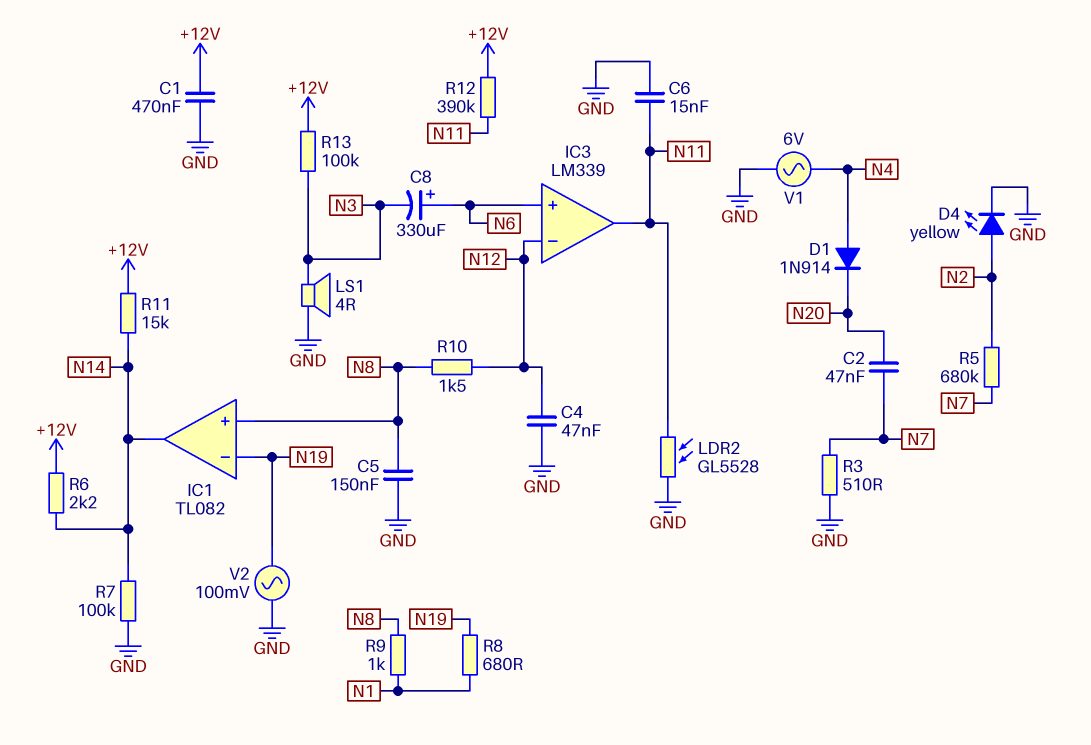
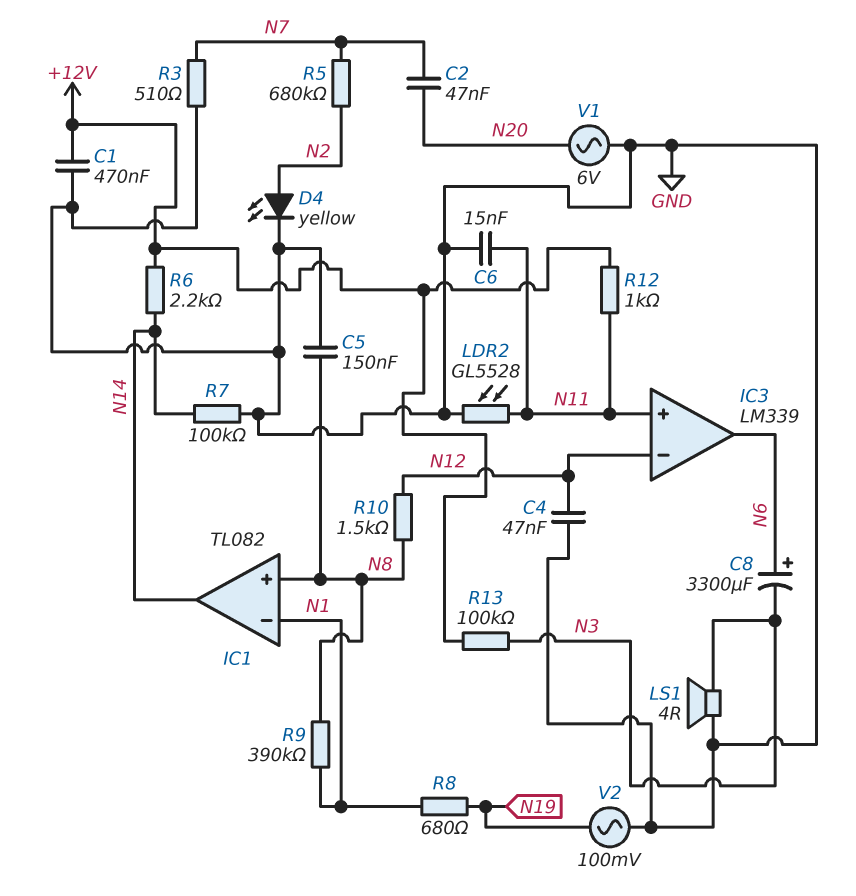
C8: 330uF (plus N6, minus N3) -> 3300uF (plus N6, minus N3)
D1: diode 1N914 (A N4, K N20) -> none
IC1 pin in-: N19 -> N1
IC3 pin in+: N6 -> N11
IC3 pin out: N11 -> N6
R9: 1k (N1, N8) -> 390k (N1, N8)
R11: 15k (+12V, N14) -> none
R12: 390k (+12V, N11) -> 1k (+12V, N11)
V1: AC 6V (GND, N4) -> AC 6V (GND, N20)

